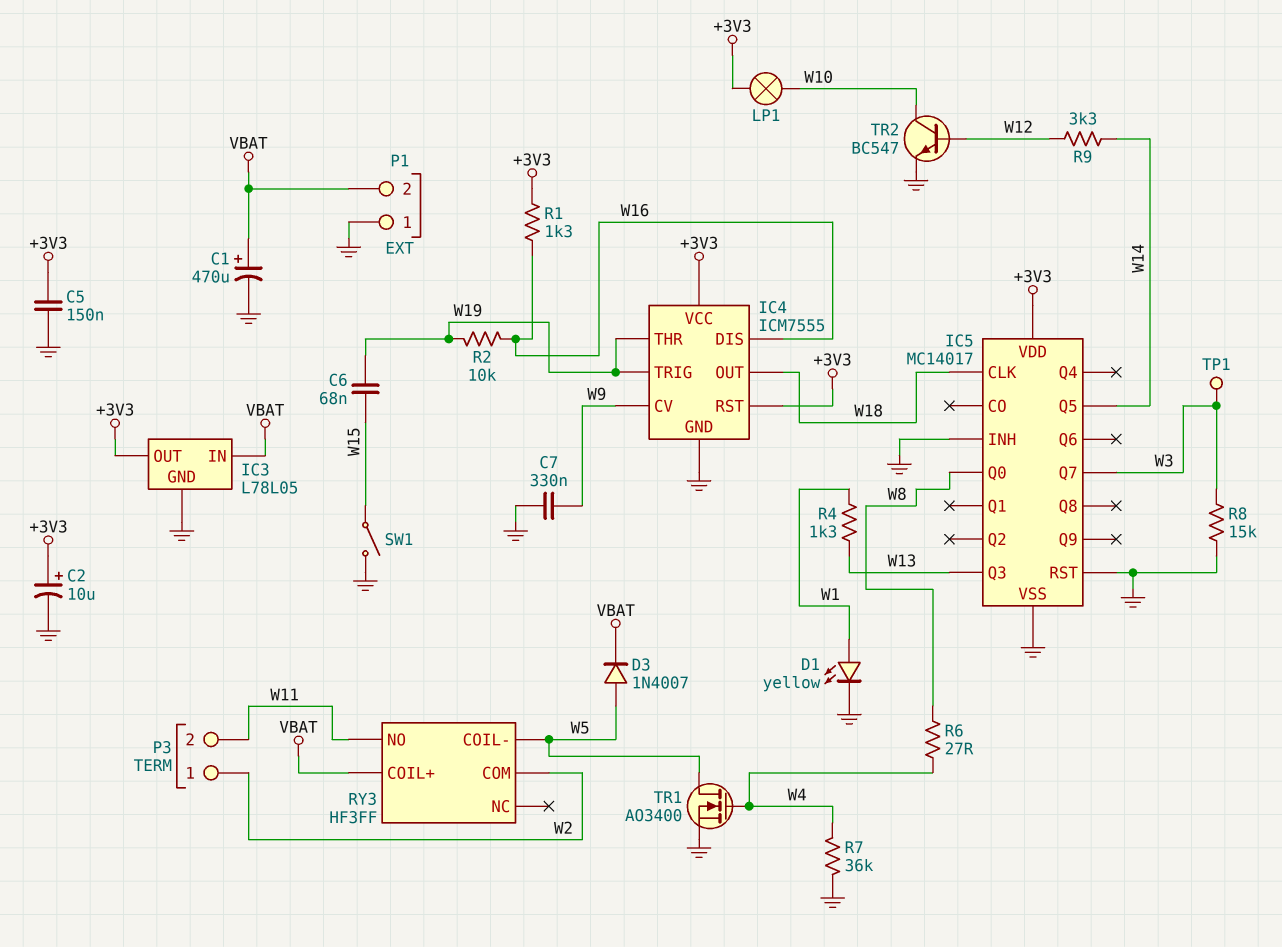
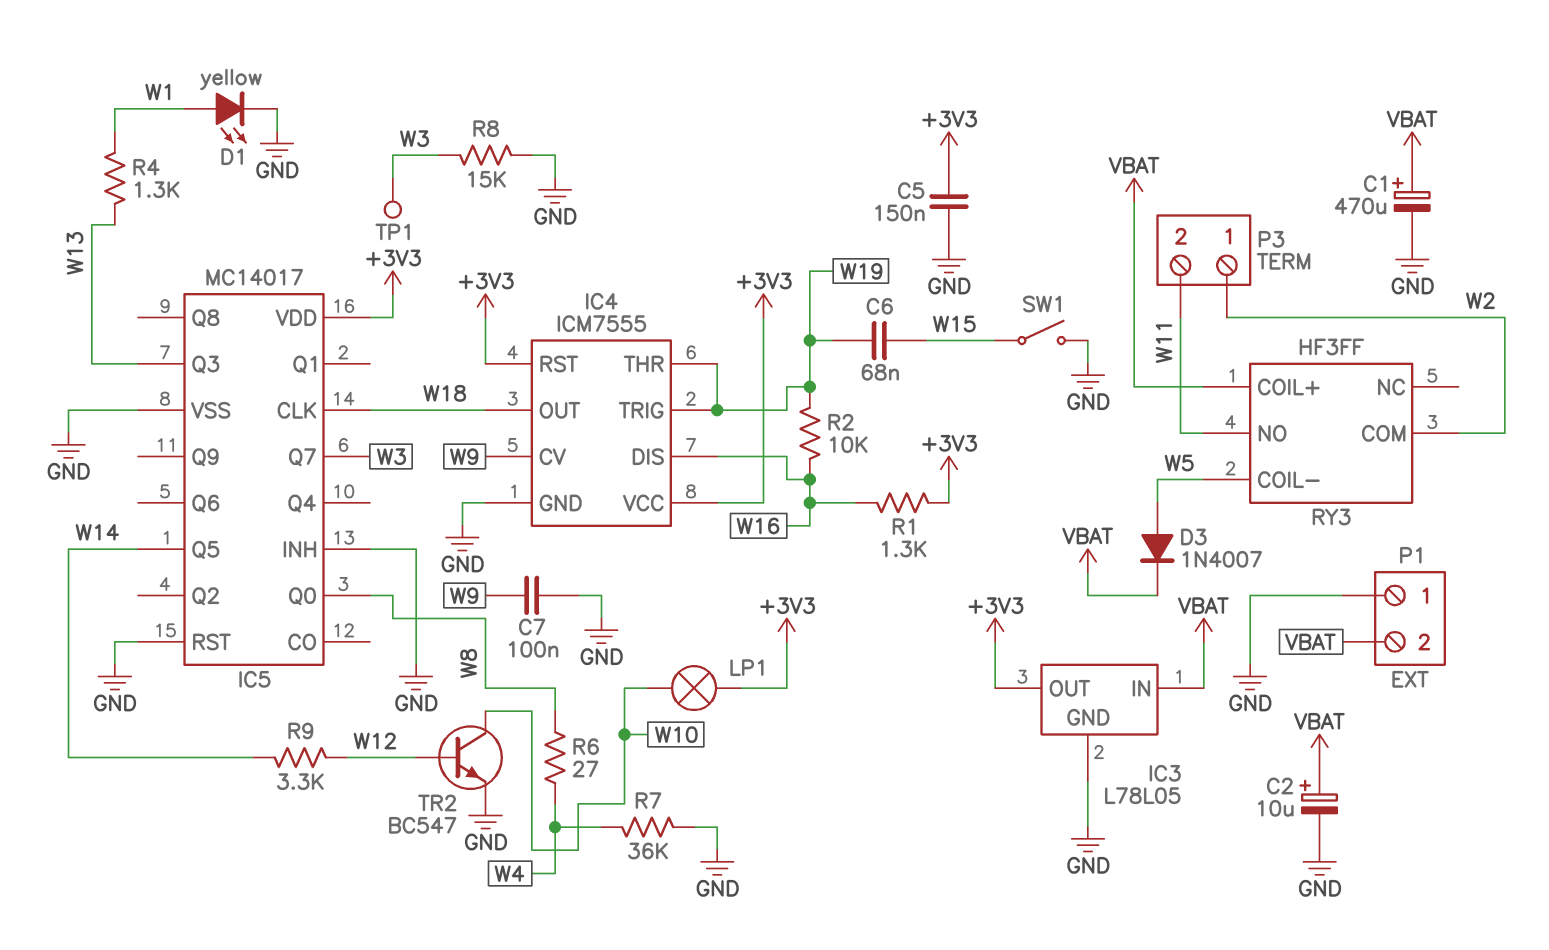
C2: 10uF (plus +3V3, minus GND) -> 10uF (plus VBAT, minus GND)
C7: 330nF (GND, W9) -> 100nF (GND, W9)
TR1: NMOS AO3400 (G W4, D W5, S GND) -> none

